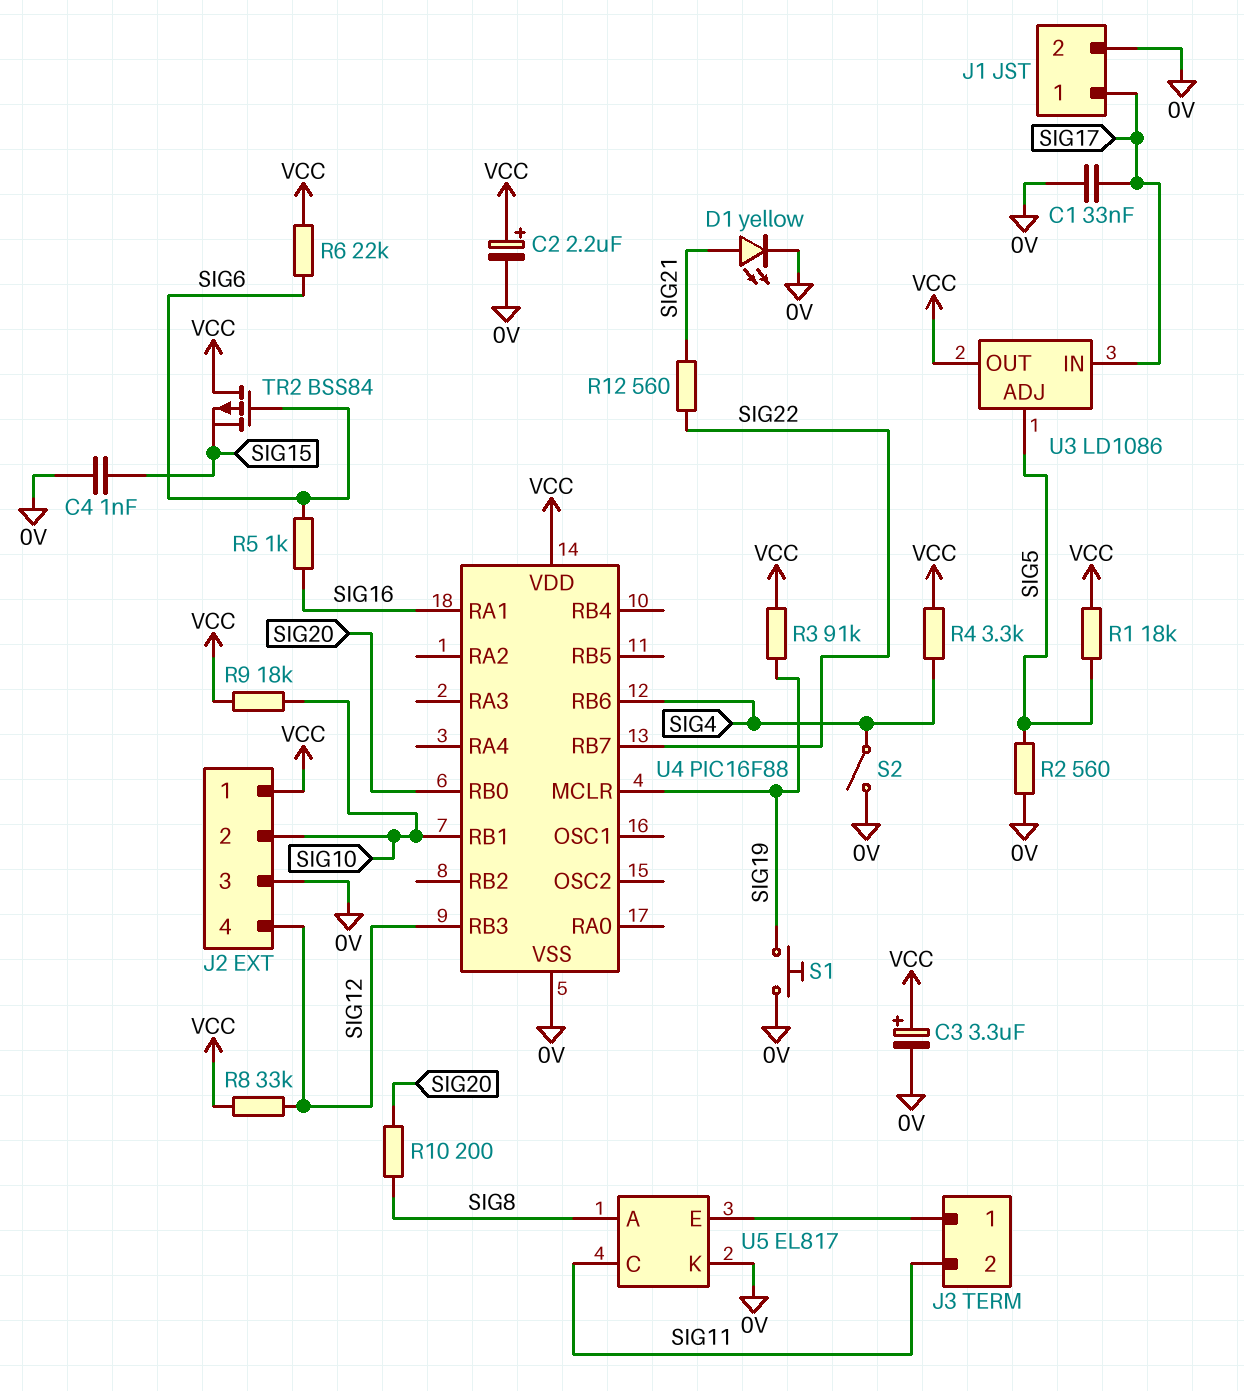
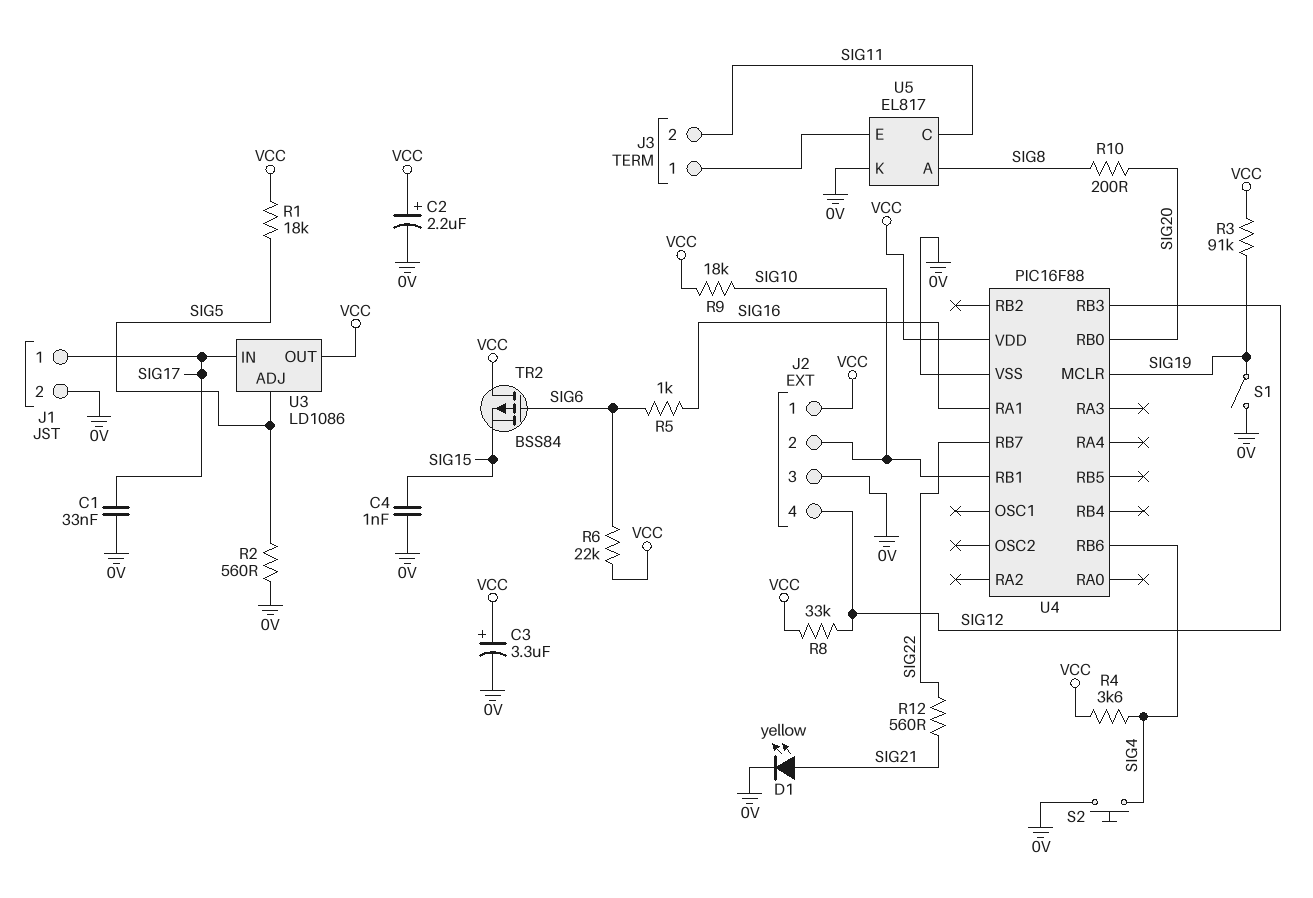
R4: 3.3k (SIG4, VCC) -> 3.6k (SIG4, VCC)
S1: button (0V, SIG19) -> switch (0V, SIG19)
S2: switch (0V, SIG4) -> button (0V, SIG4)

